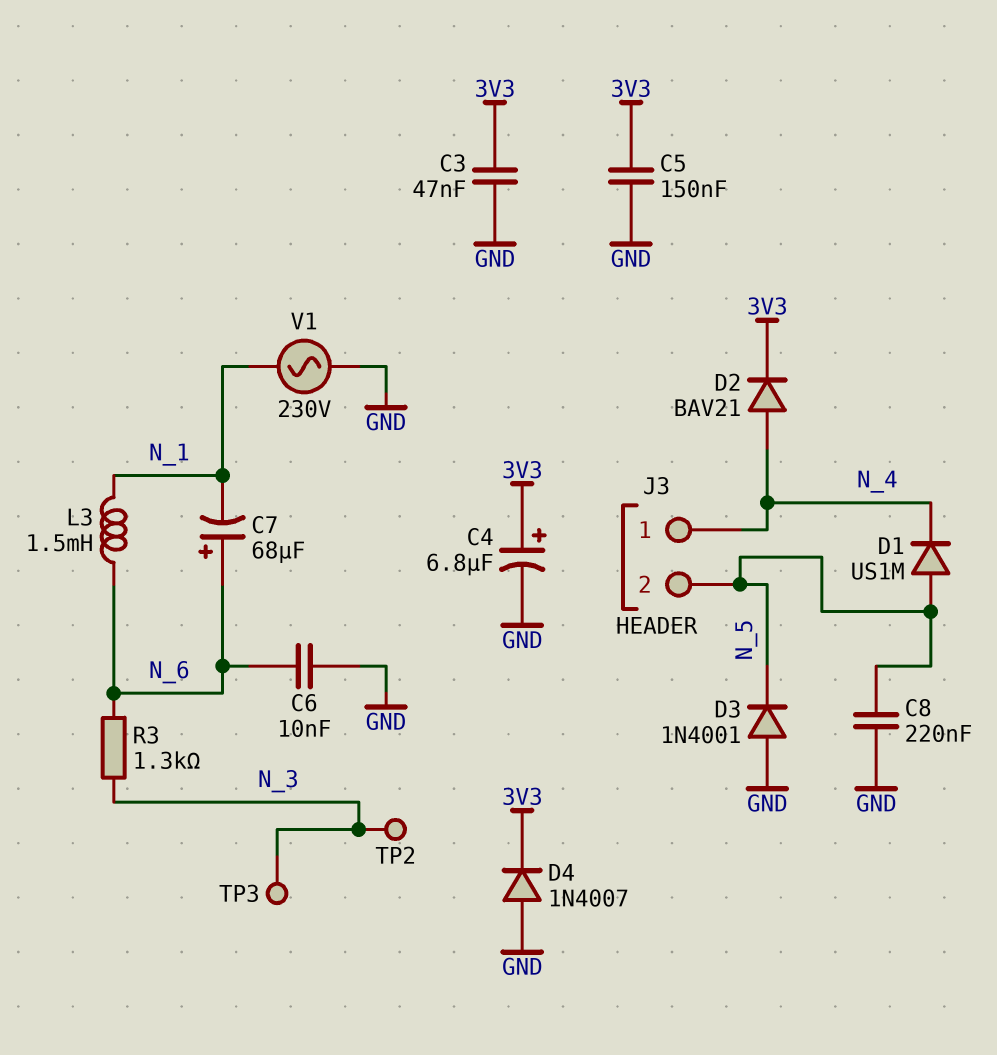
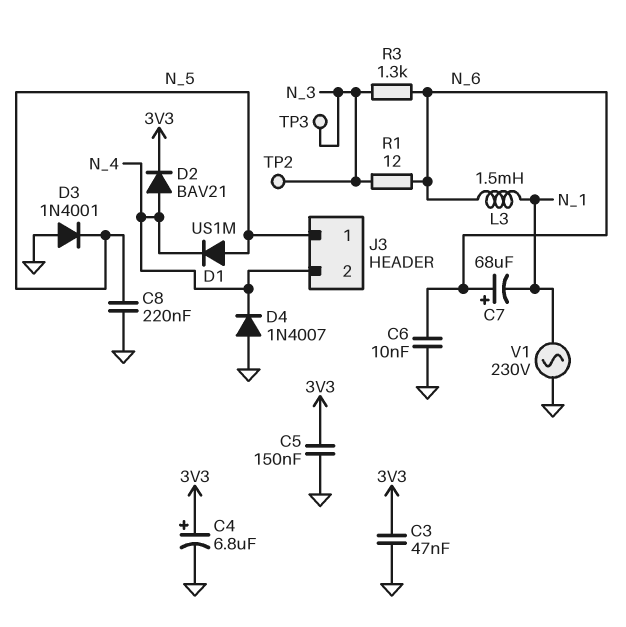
D4: diode 1N4007 (A GND, K 3V3) -> diode 1N4007 (A GND, K N_4)
J3 pin 1: N_4 -> N_5
J3 pin 2: N_5 -> N_4
R1: none -> 12 (N_3, N_6)

